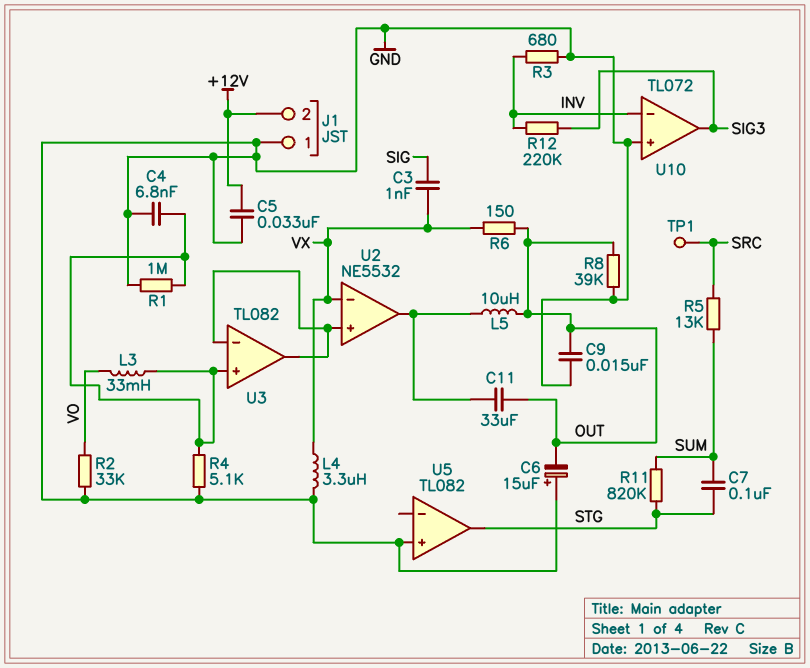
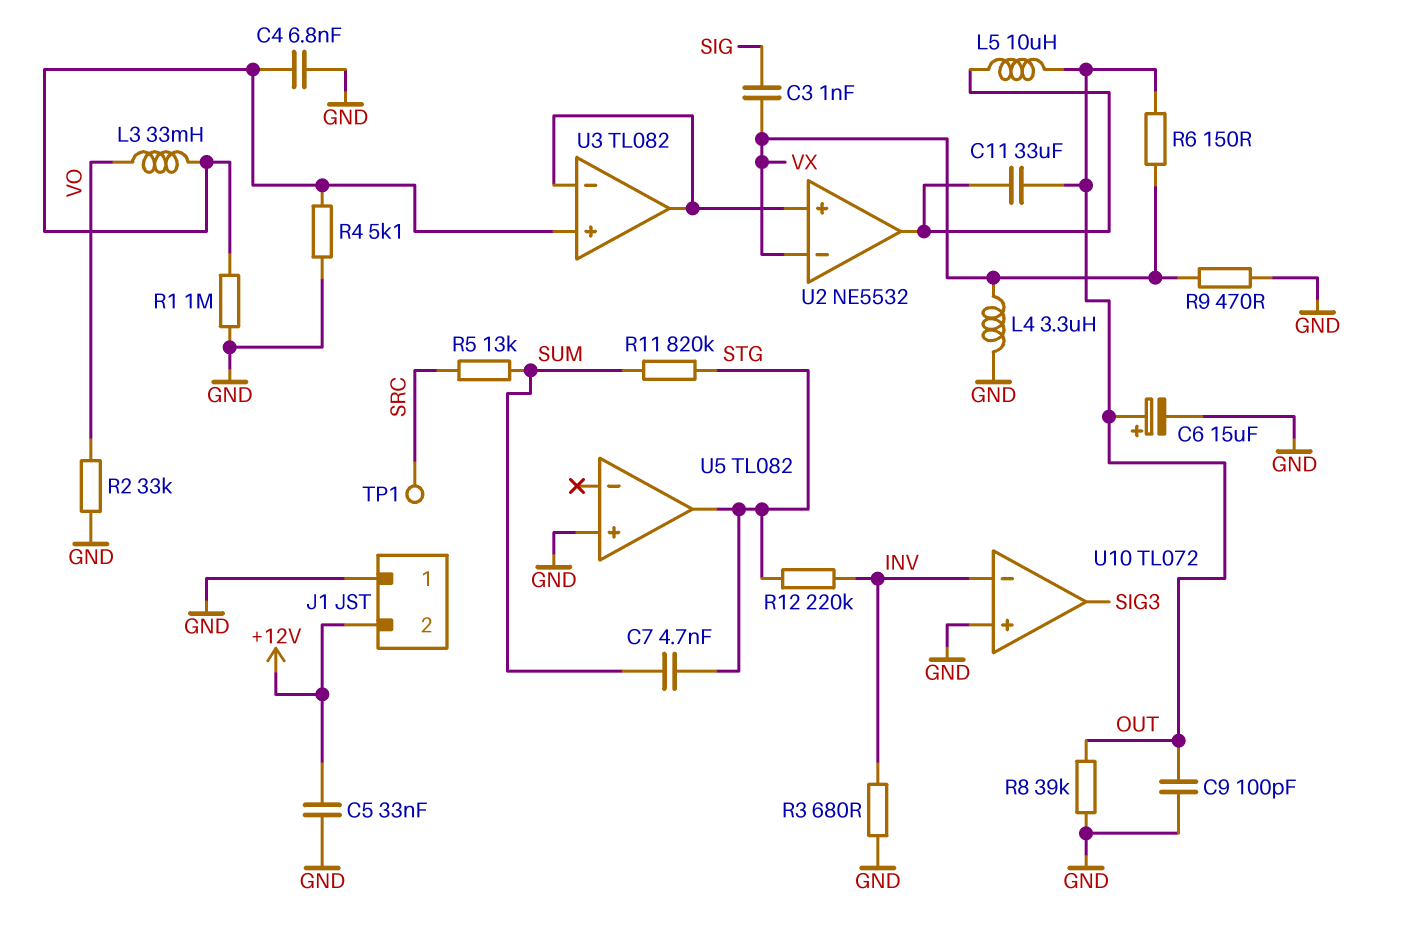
C6: 15uF (plus GND, minus OUT) -> 15uF (plus OUT, minus GND)
C7: 100nF (STG, SUM) -> 4.7nF (STG, SUM)
C9: 15nF (GND, OUT) -> 100pF (GND, OUT)
R9: none -> 470 (GND, VX)
R12: 220k (INV, SIG3) -> 220k (INV, STG)

